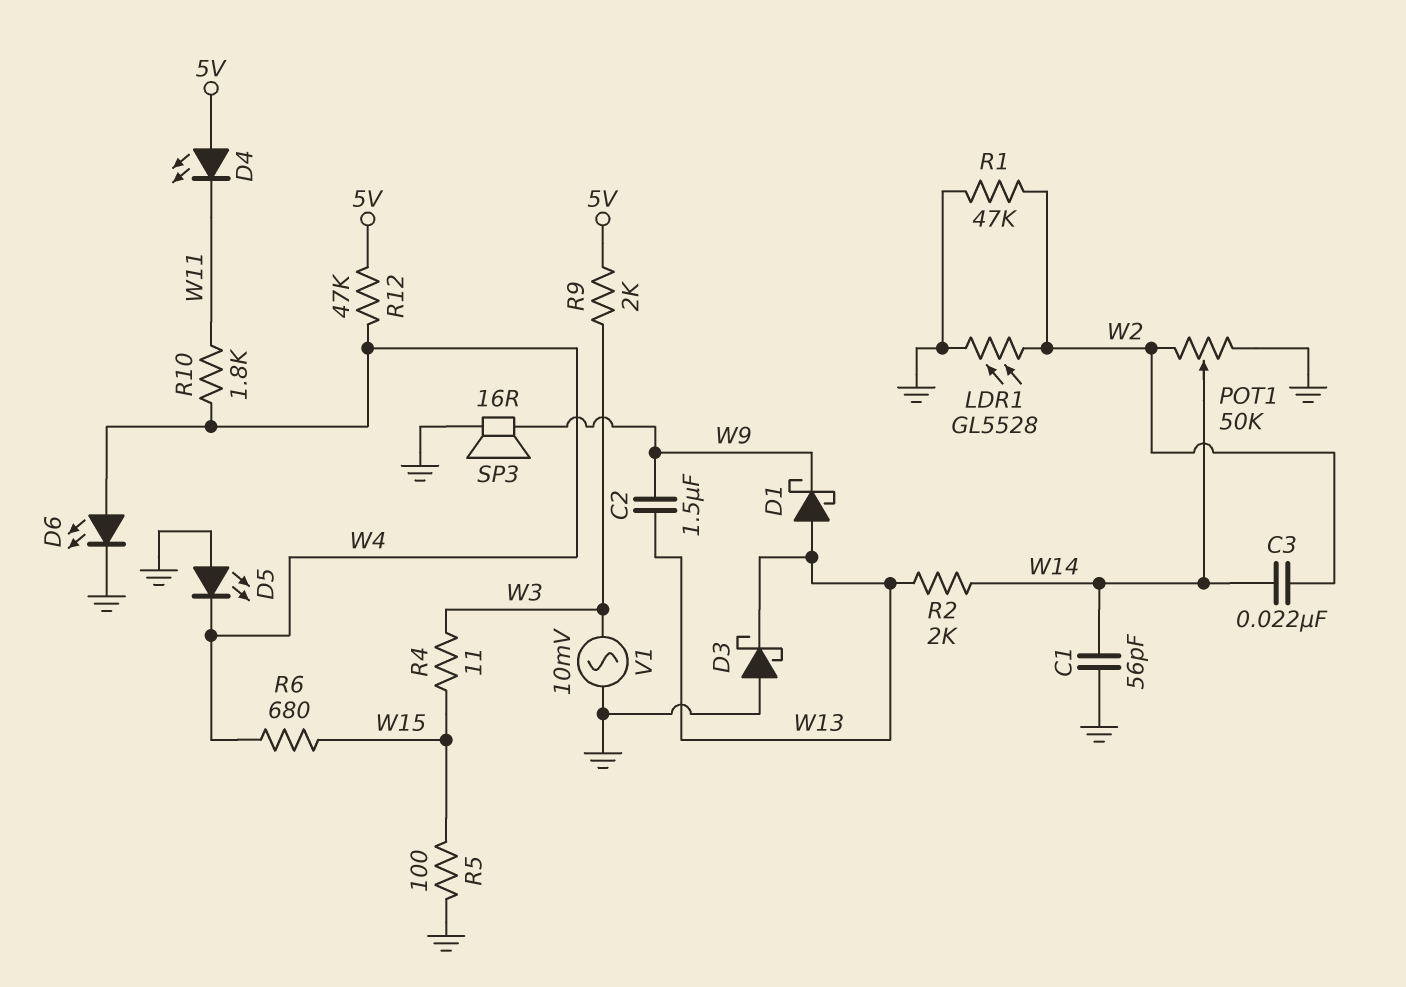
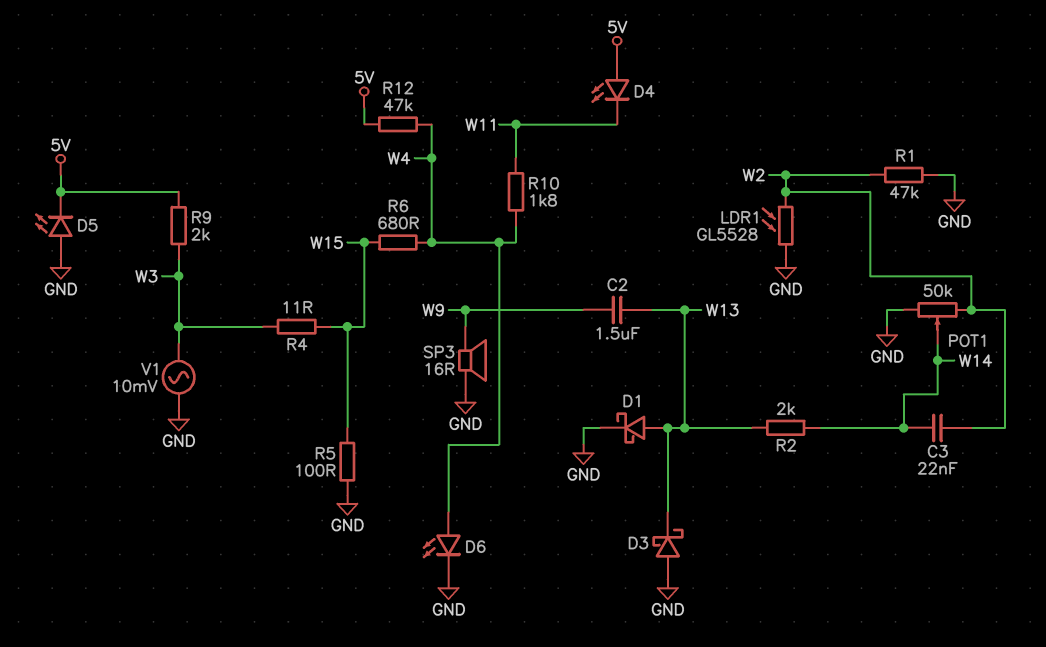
C1: 56pF (GND, W14) -> none
D1: schottky (A W13, K W9) -> schottky (A W13, K GND)
D5: LED (A GND, K W4) -> LED (A GND, K 5V)

